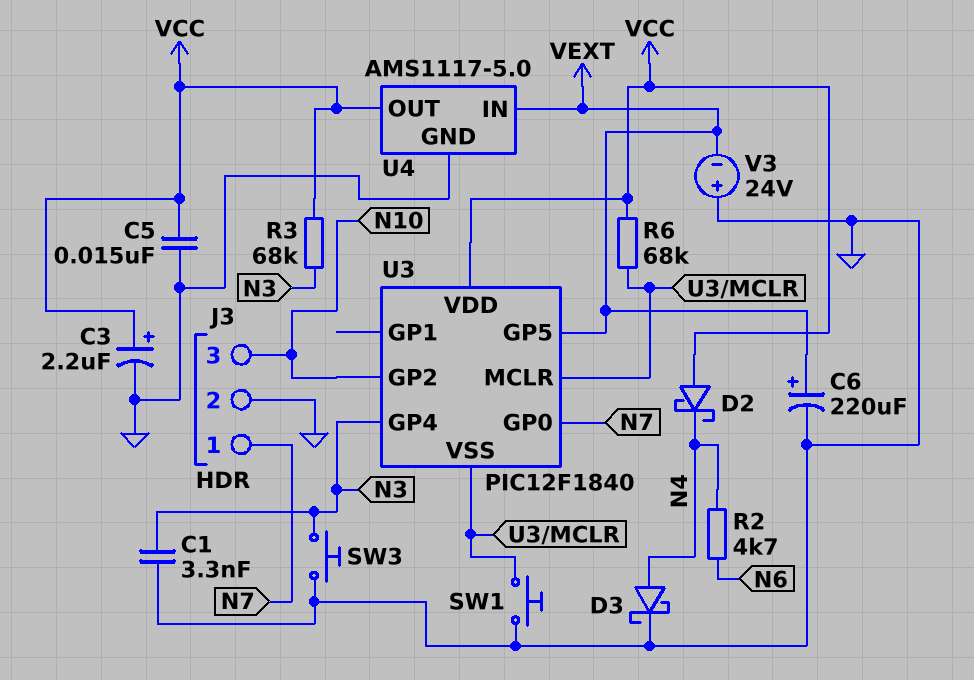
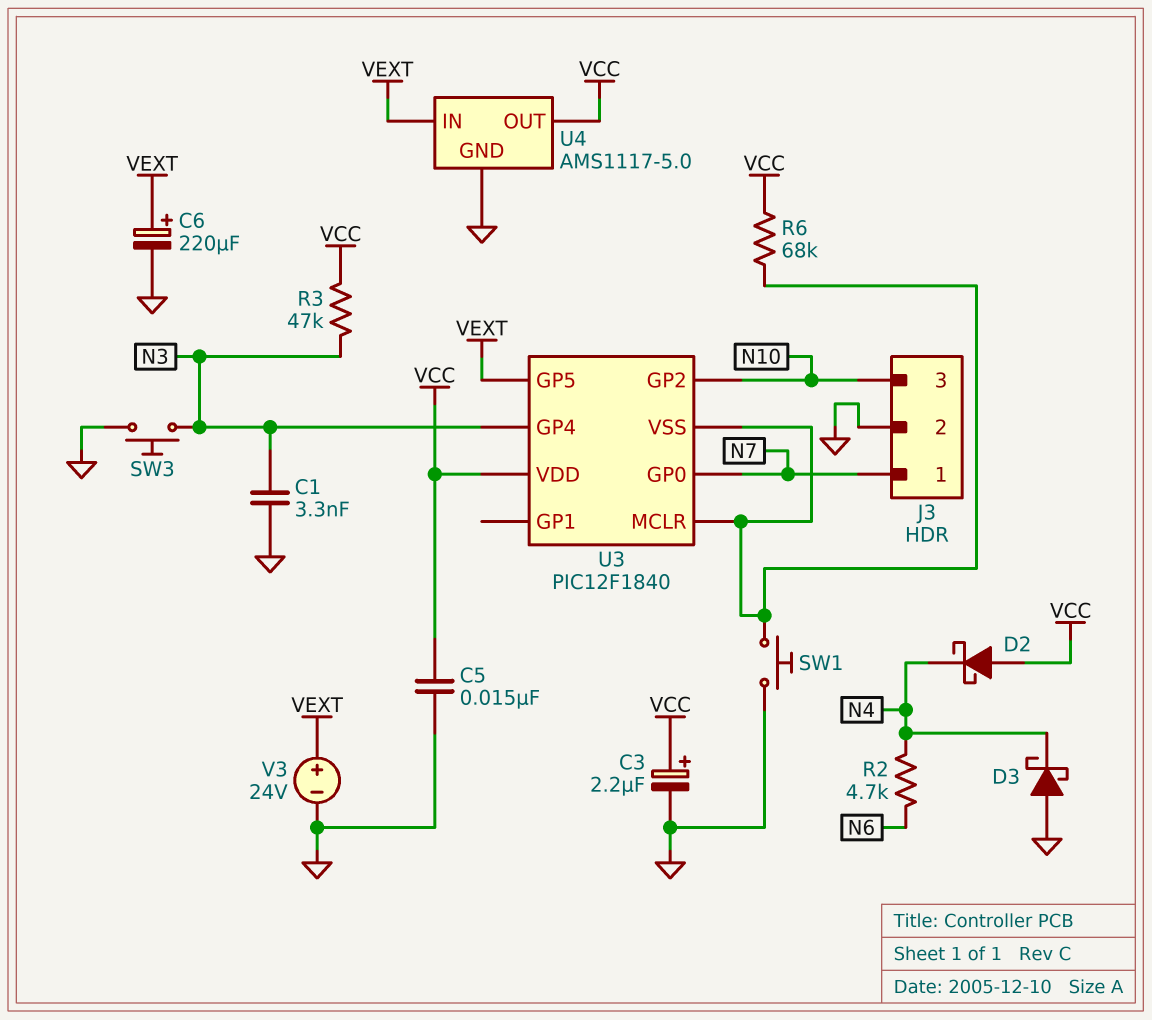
D3: schottky (A N4, K GND) -> schottky (A GND, K N4)
R3: 68k (N3, VCC) -> 47k (N3, VCC)
V3: 24V (plus GND, minus VEXT) -> 24V (plus VEXT, minus GND)

